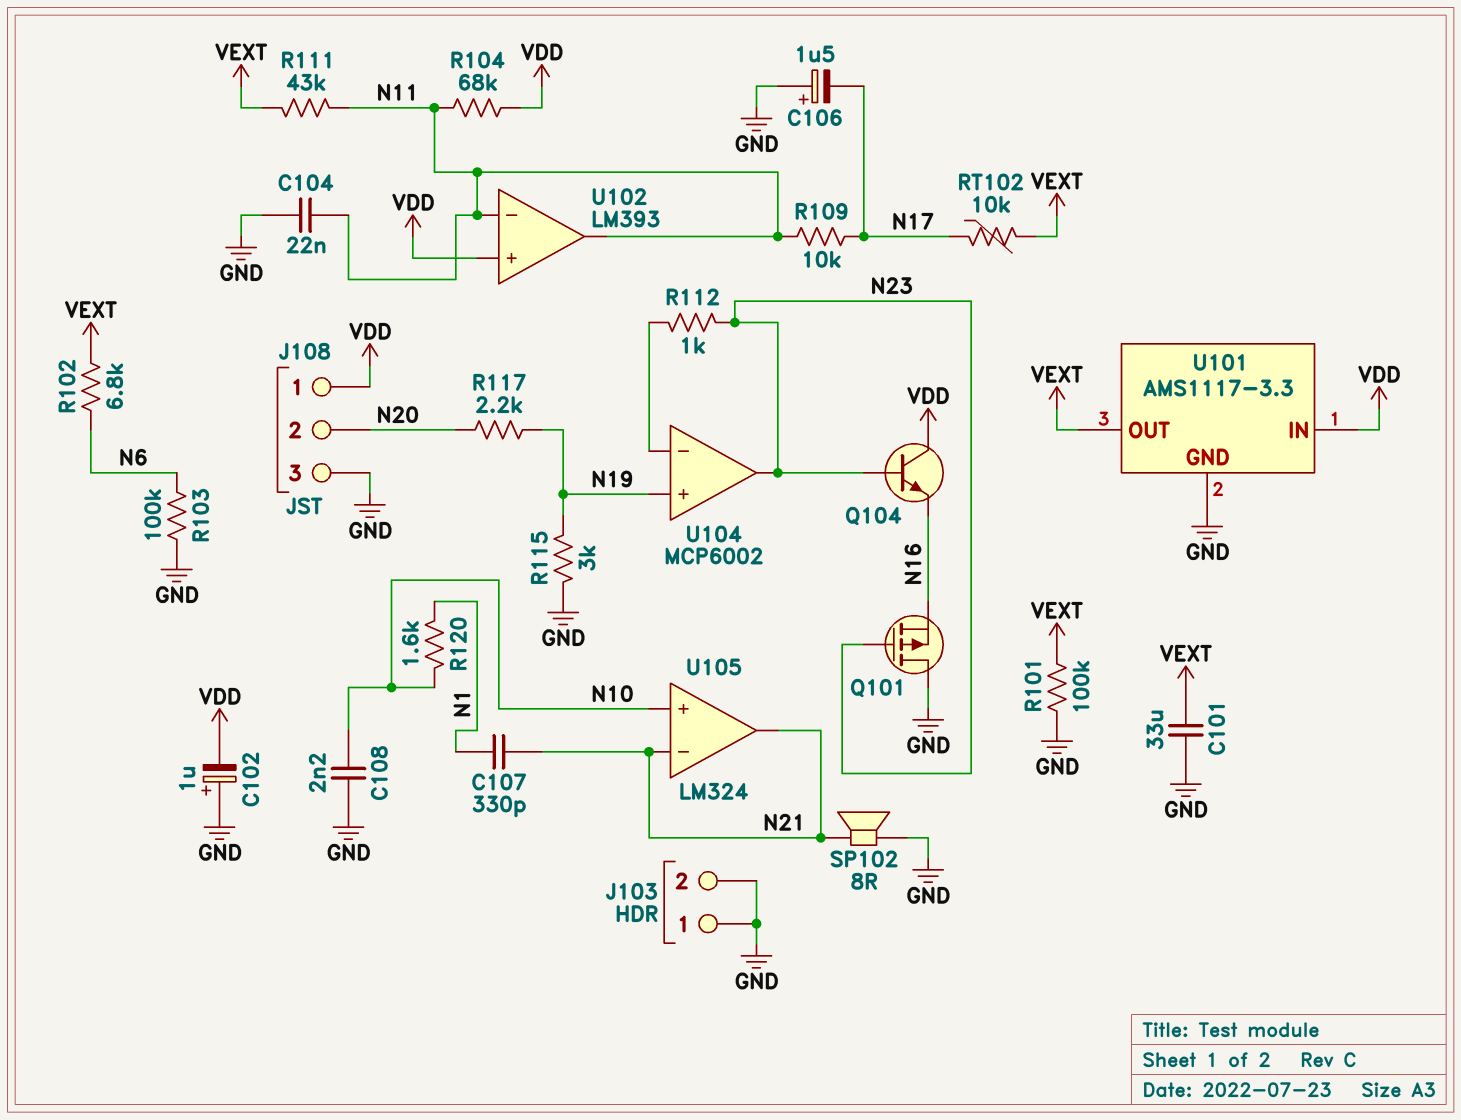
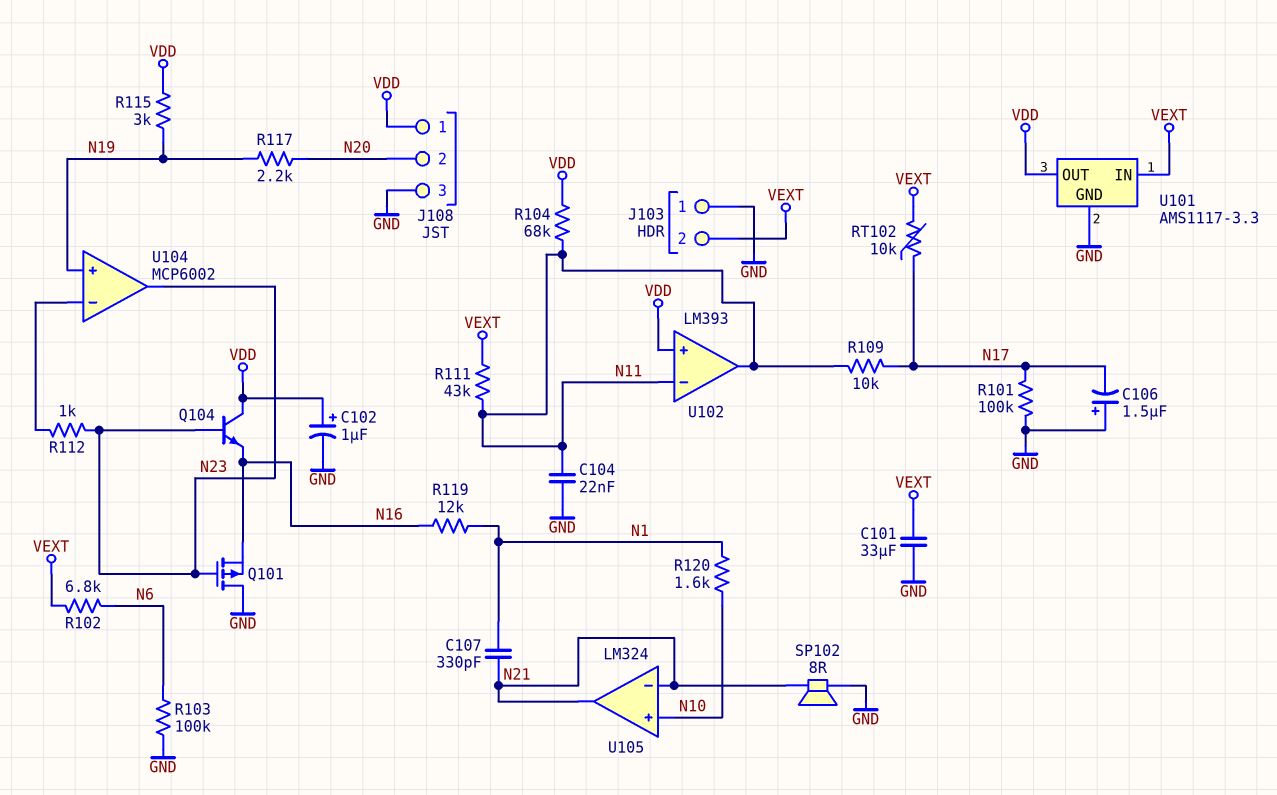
C102: 1uF (plus GND, minus VDD) -> 1uF (plus VDD, minus GND)
C108: 2.2nF (GND, N10) -> none
J103 pin 2: GND -> VEXT
R101: 100k (GND, VEXT) -> 100k (GND, N17)
R115: 3k (GND, N19) -> 3k (N19, VDD)
R119: none -> 12k (N1, N16)
U101 pin IN: VDD -> VEXT
U101 pin OUT: VEXT -> VDD

